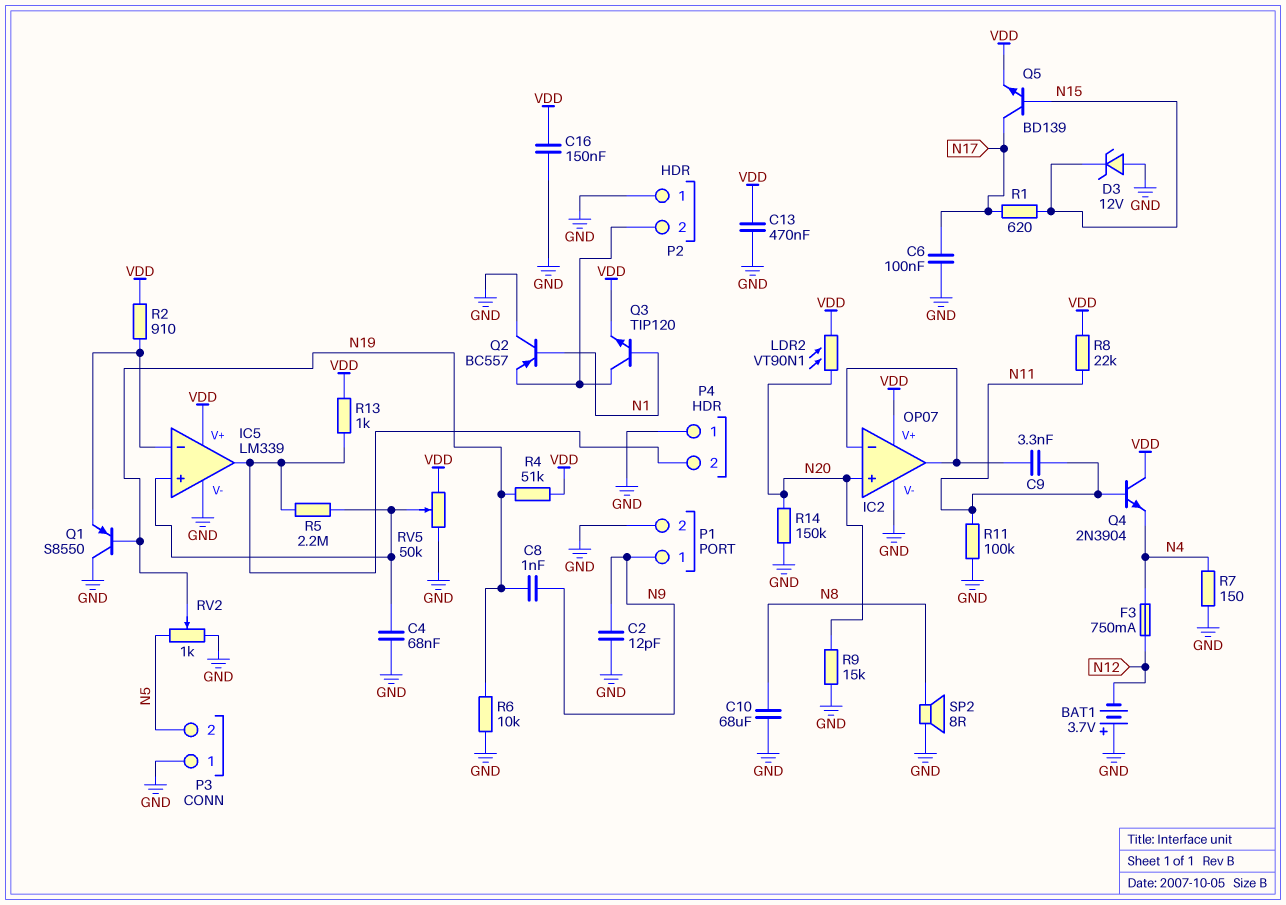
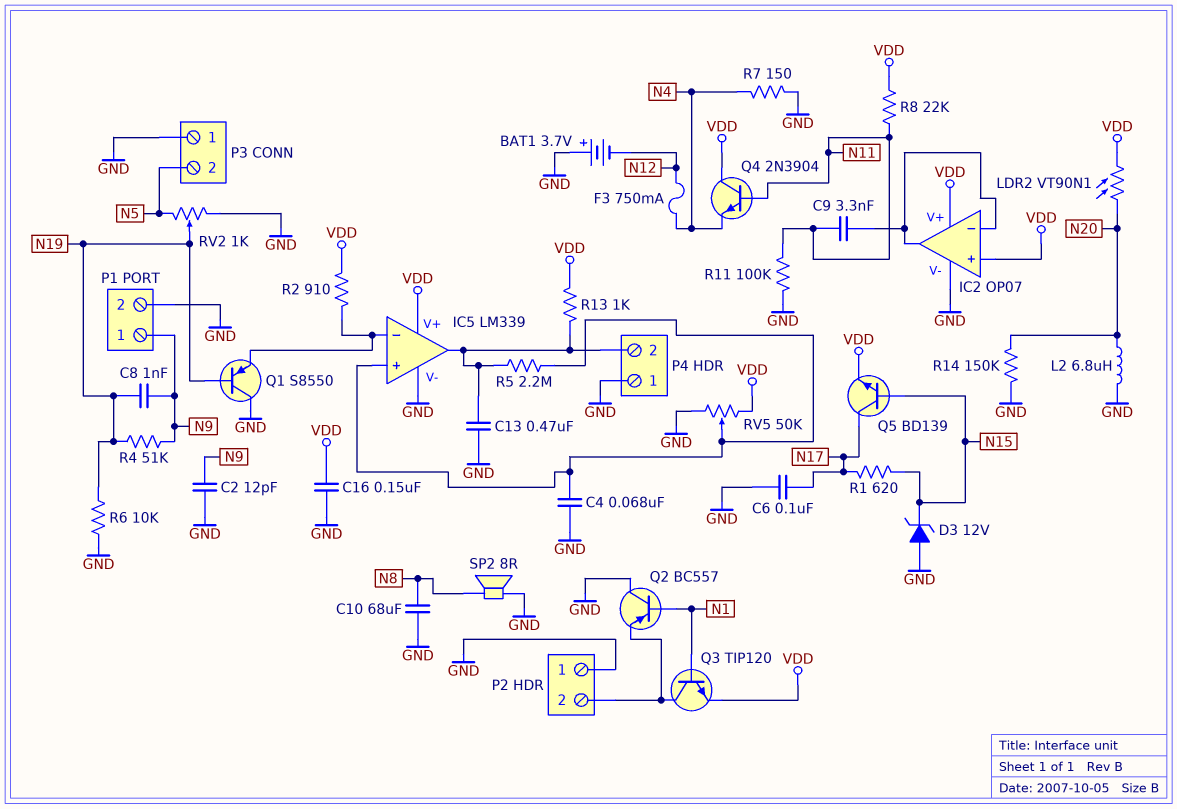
C13: 470nF (GND, VDD) -> 470nF (GND, IC5/out)
IC2 pin in+: N20 -> VDD
L2: none -> 6.8uH (GND, N20)
R4: 51k (N19, VDD) -> 51k (N9, N19)
R9: 15k (GND, N20) -> none

